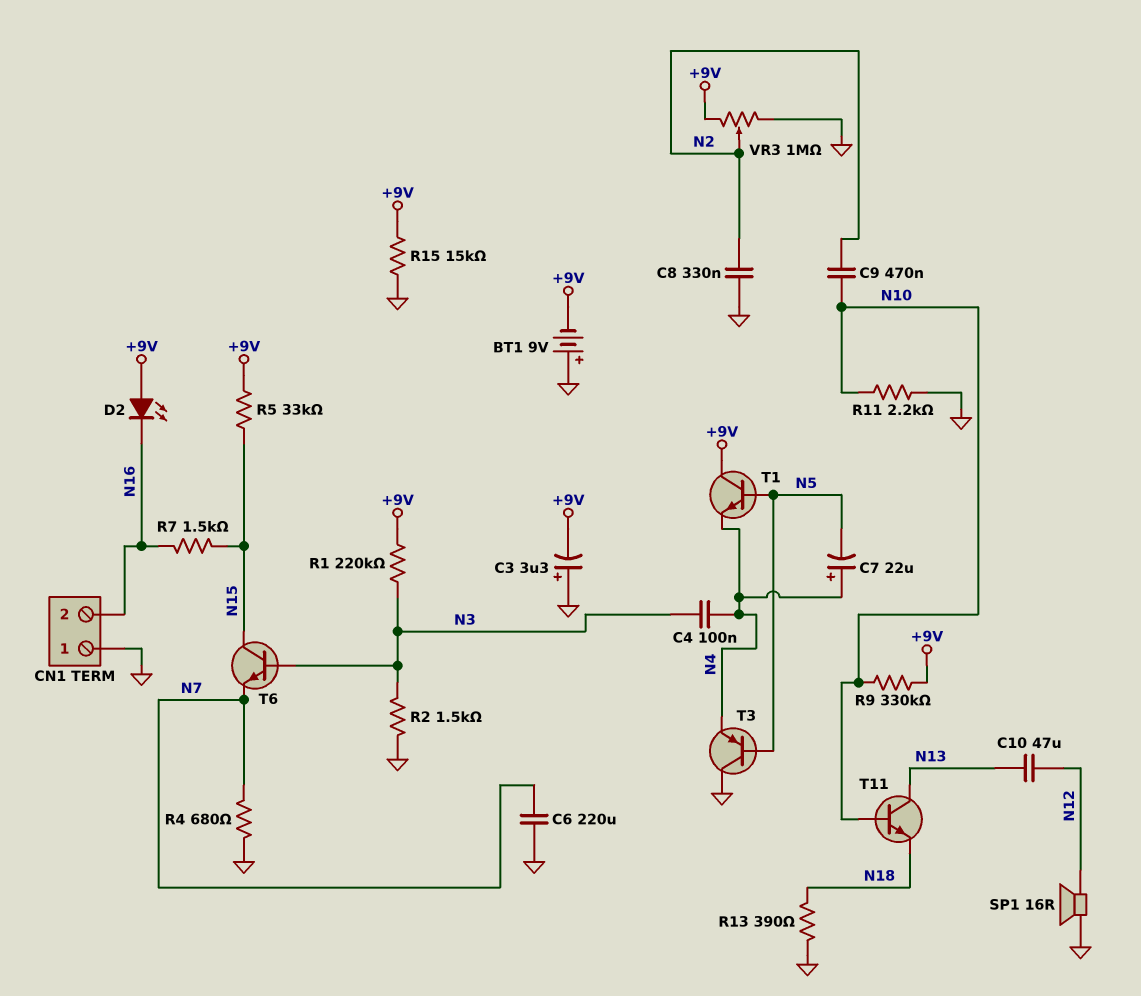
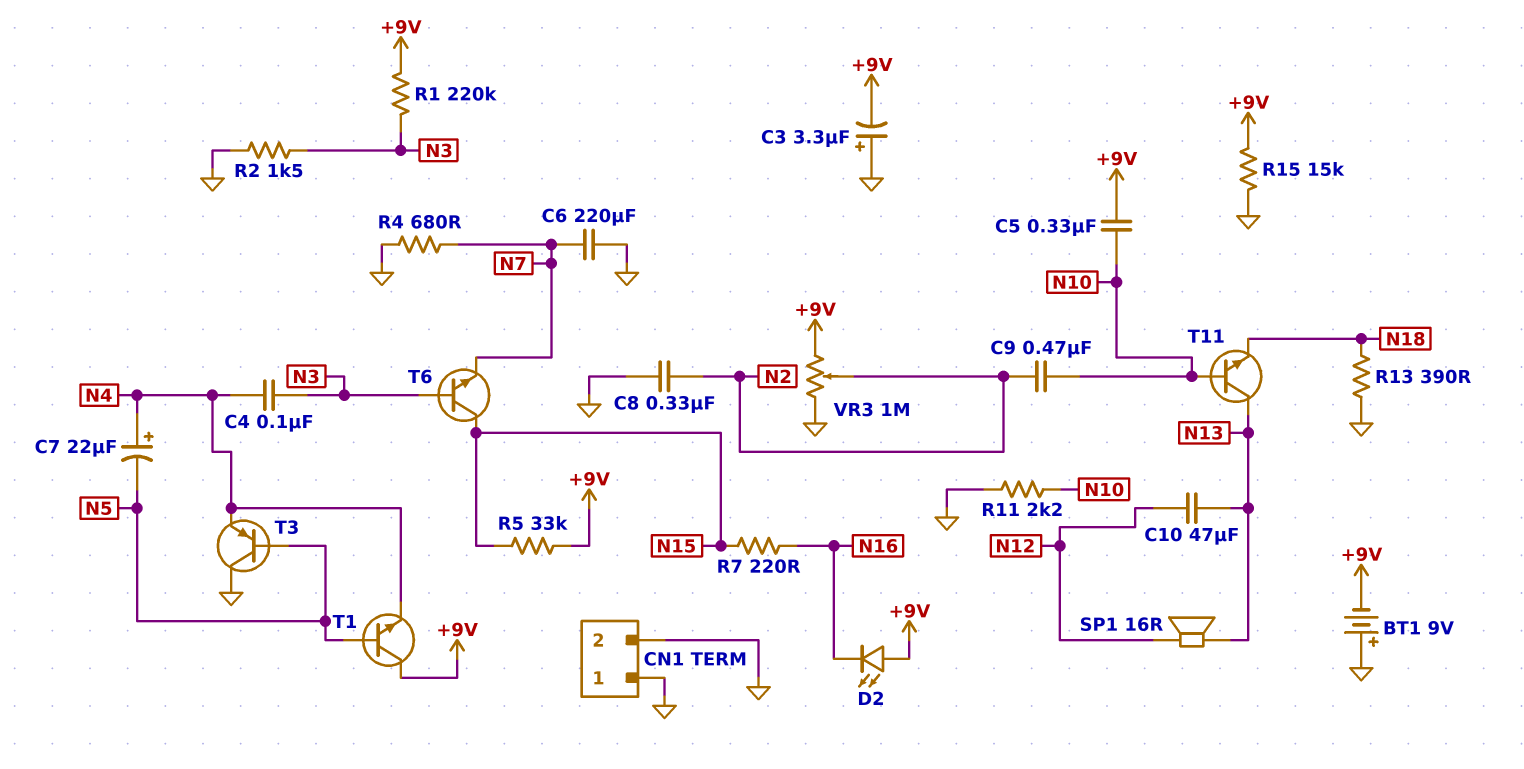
C5: none -> 330nF (+9V, N10)
CN1 pin 2: N16 -> GND
R7: 1.5k (N15, N16) -> 220 (N15, N16)
R9: 330k (+9V, N10) -> none
SP1: speaker 16R (GND, N12) -> speaker 16R (N12, N13)

